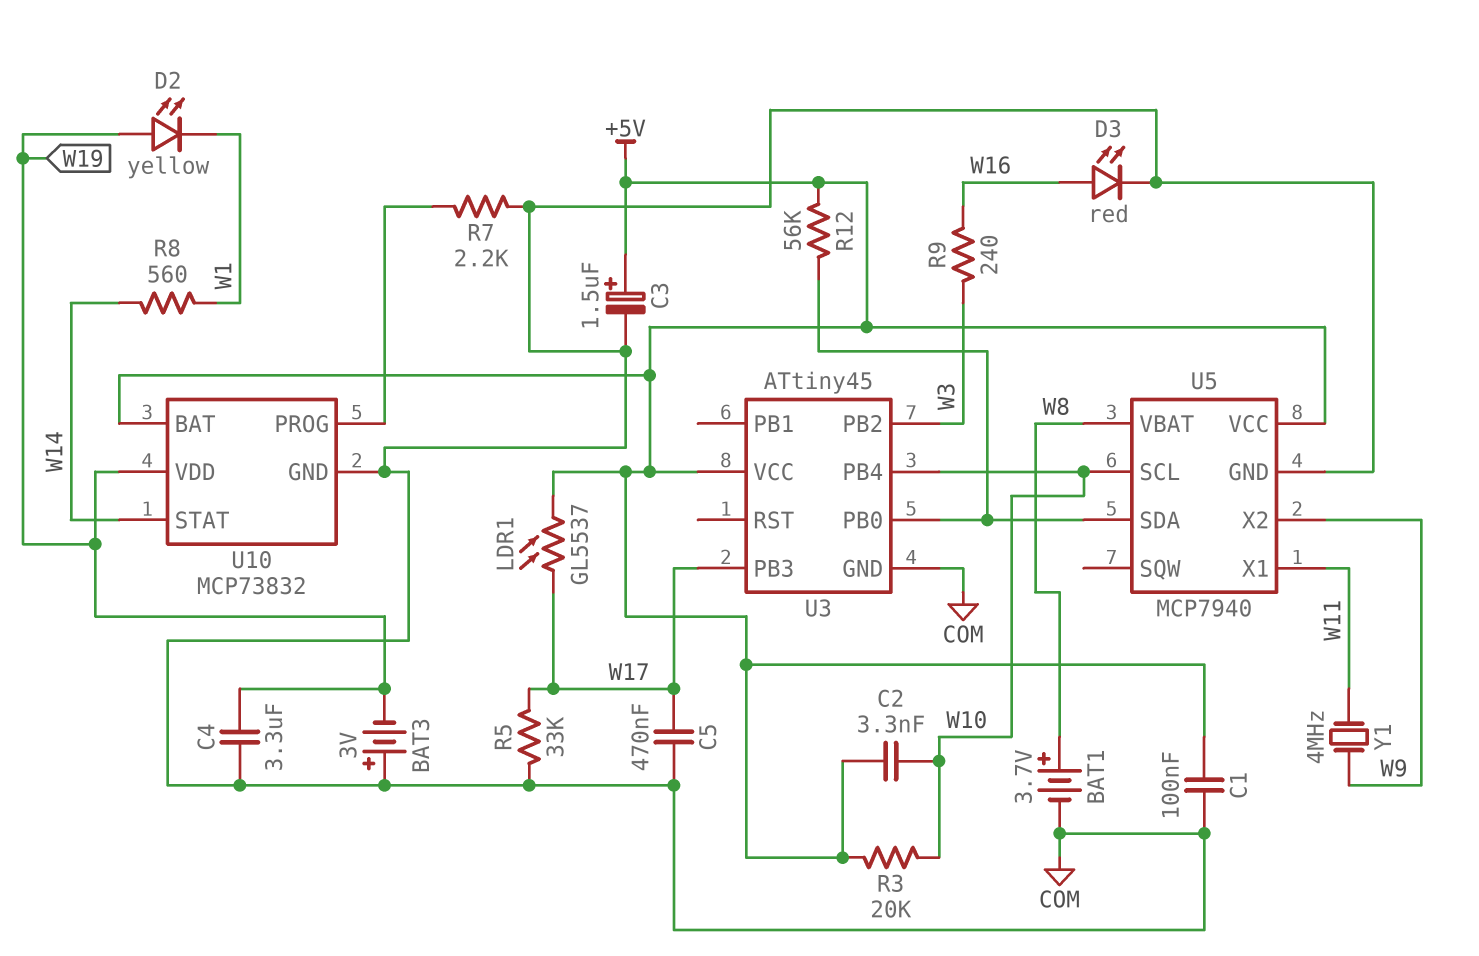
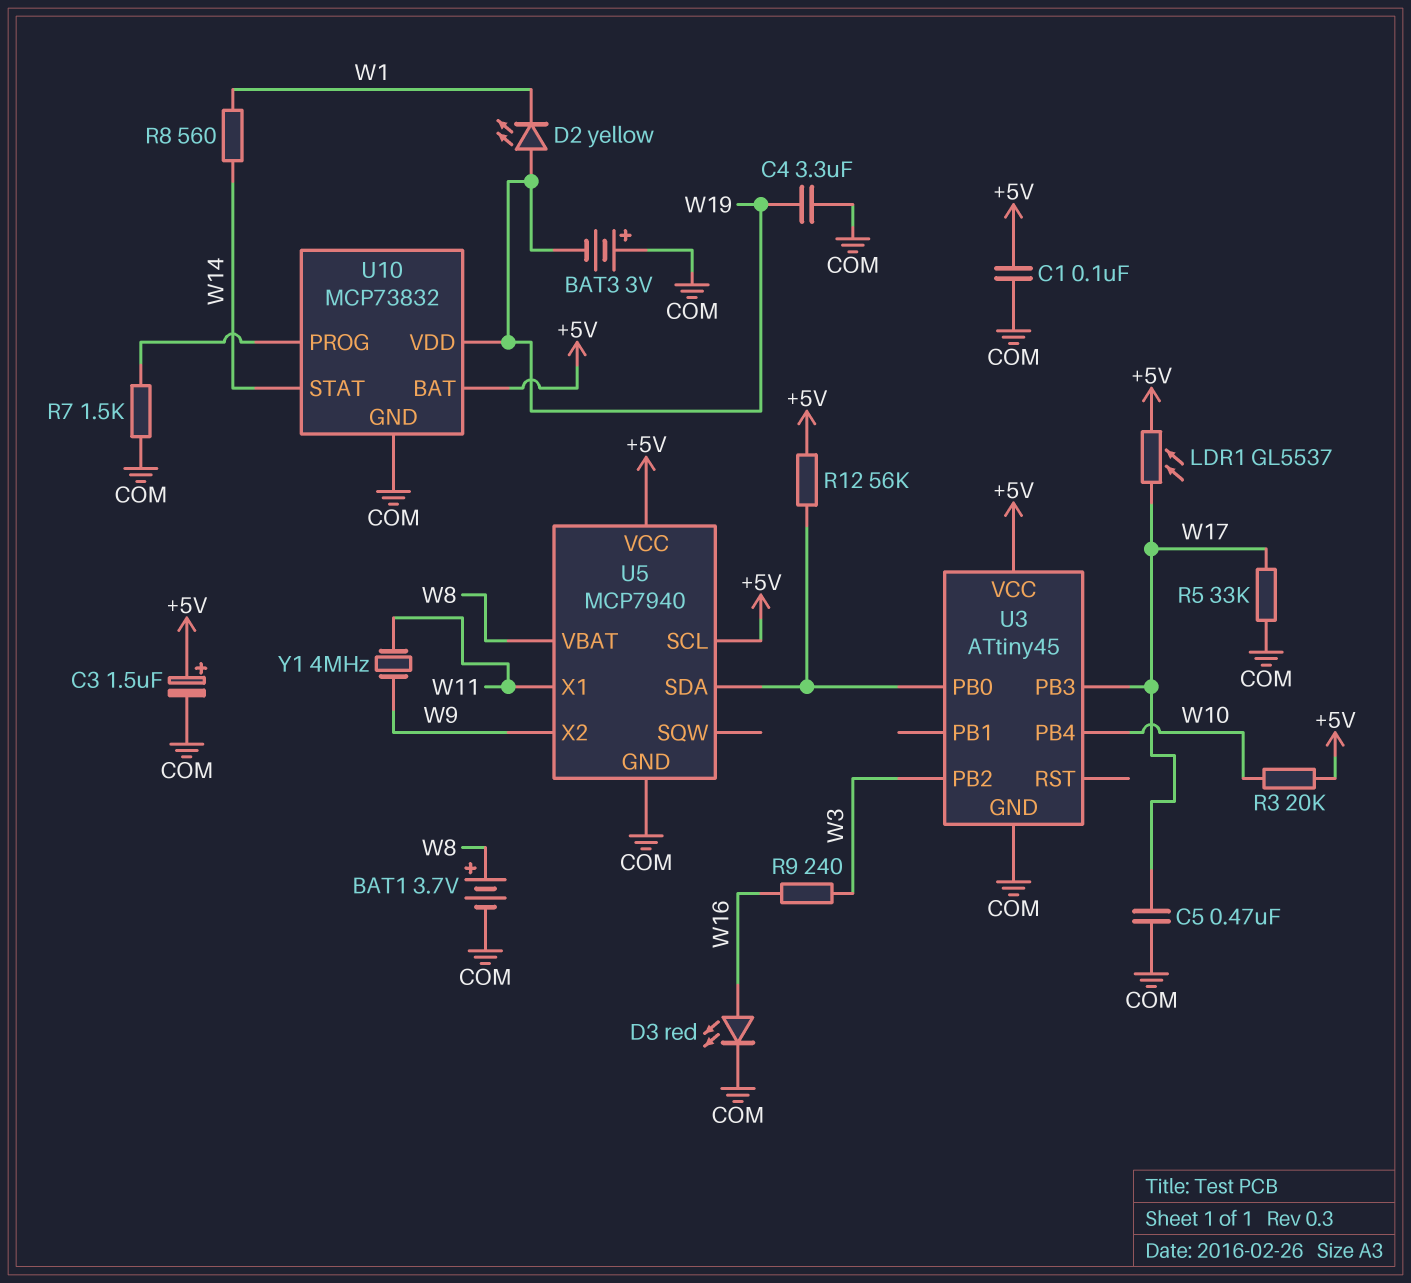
C2: 3.3nF (+5V, W10) -> none
R7: 2.2k (COM, U10/PROG) -> 1.5k (COM, U10/PROG)
U5 pin SCL: W10 -> +5V

